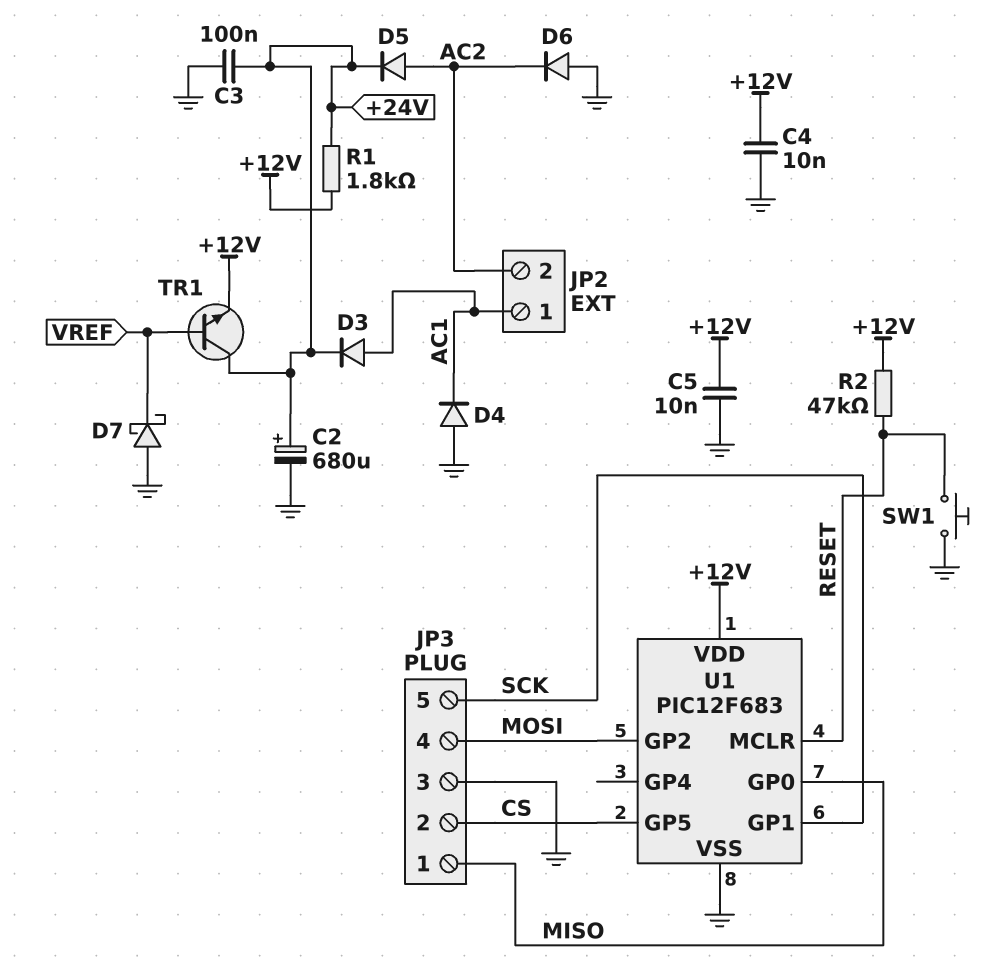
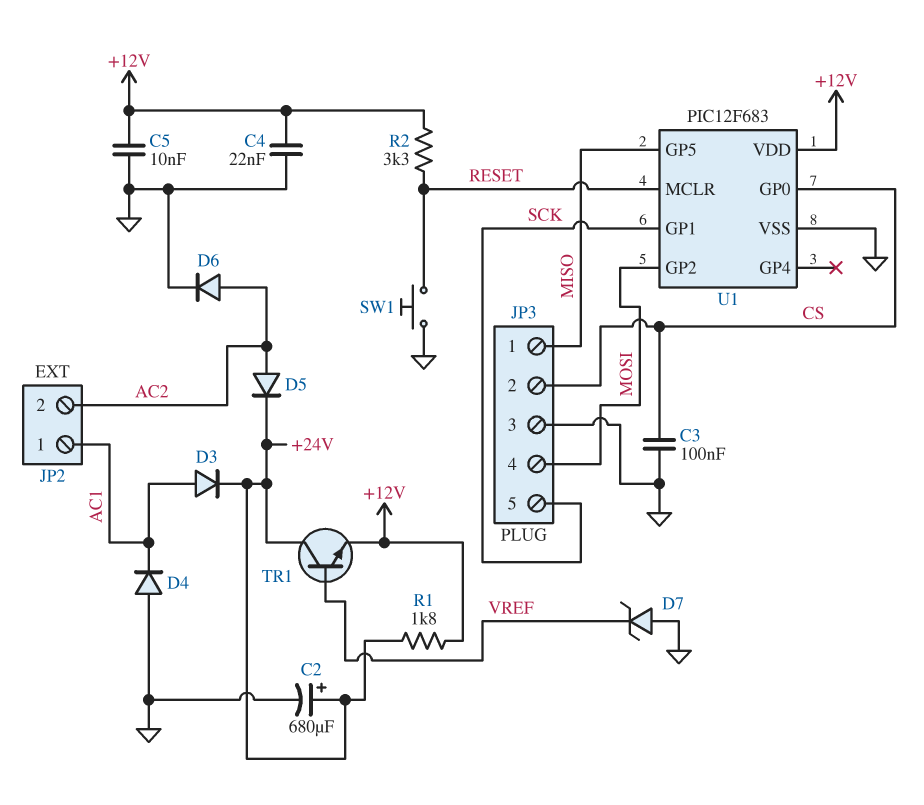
C3: 100nF (+24V, GND) -> 100nF (CS, GND)
C4: 10nF (+12V, GND) -> 22nF (+12V, GND)
D6: diode (A GND, K AC2) -> diode (A AC2, K GND)
D7: schottky (A GND, K VREF) -> zener (A GND, K VREF)
R2: 47k (+12V, RESET) -> 3.3k (+12V, RESET)
U1 pin GP0: MISO -> CS
U1 pin GP5: CS -> MISO

